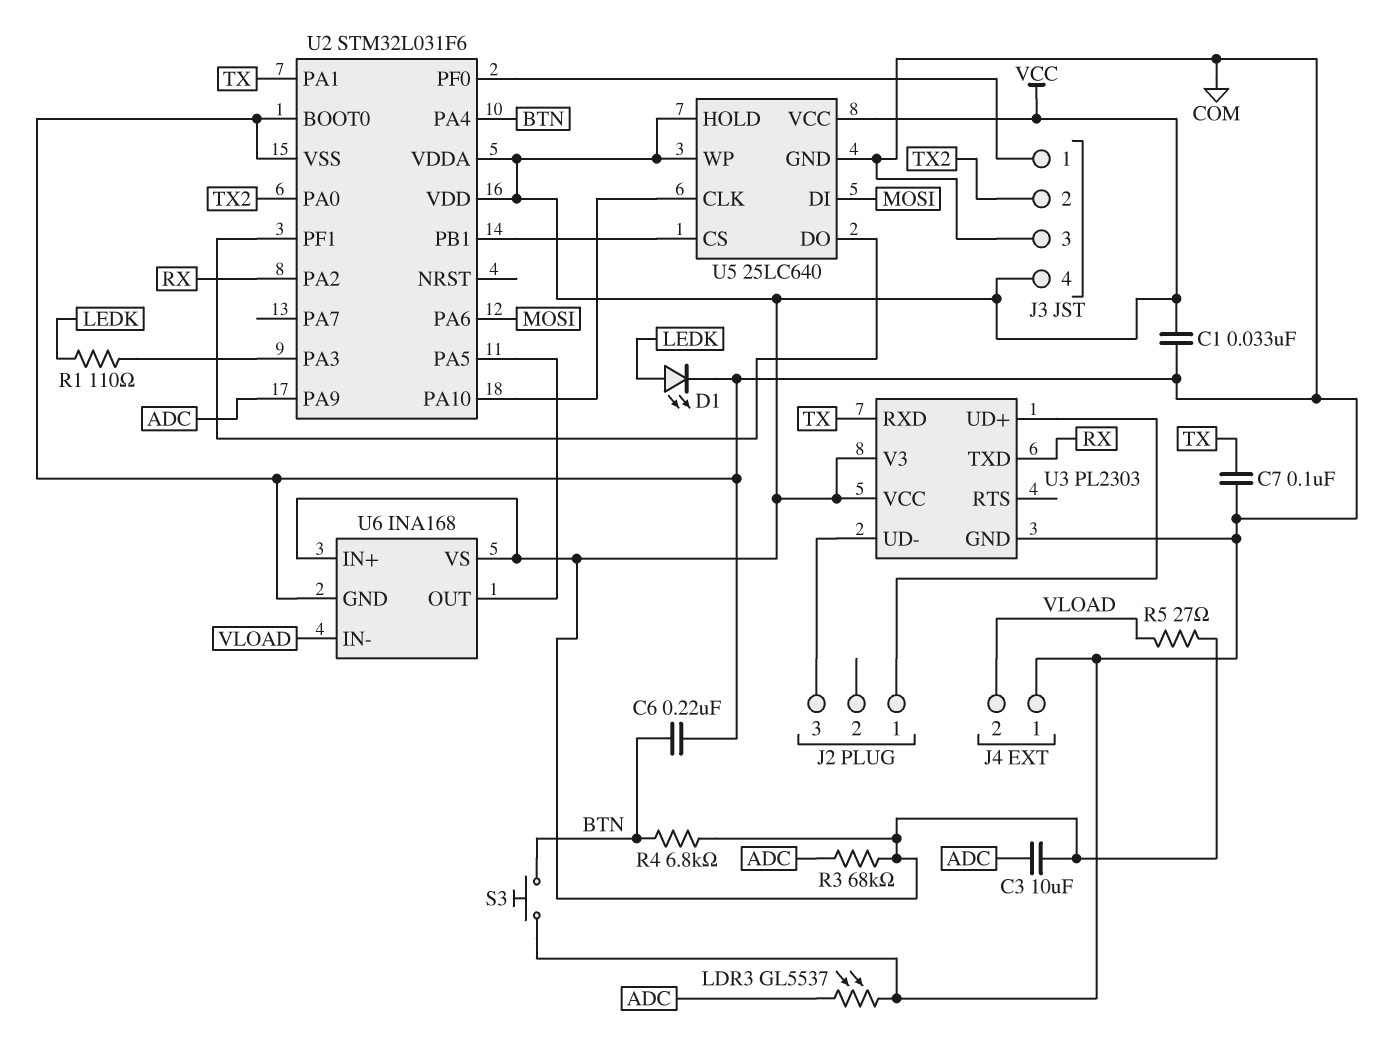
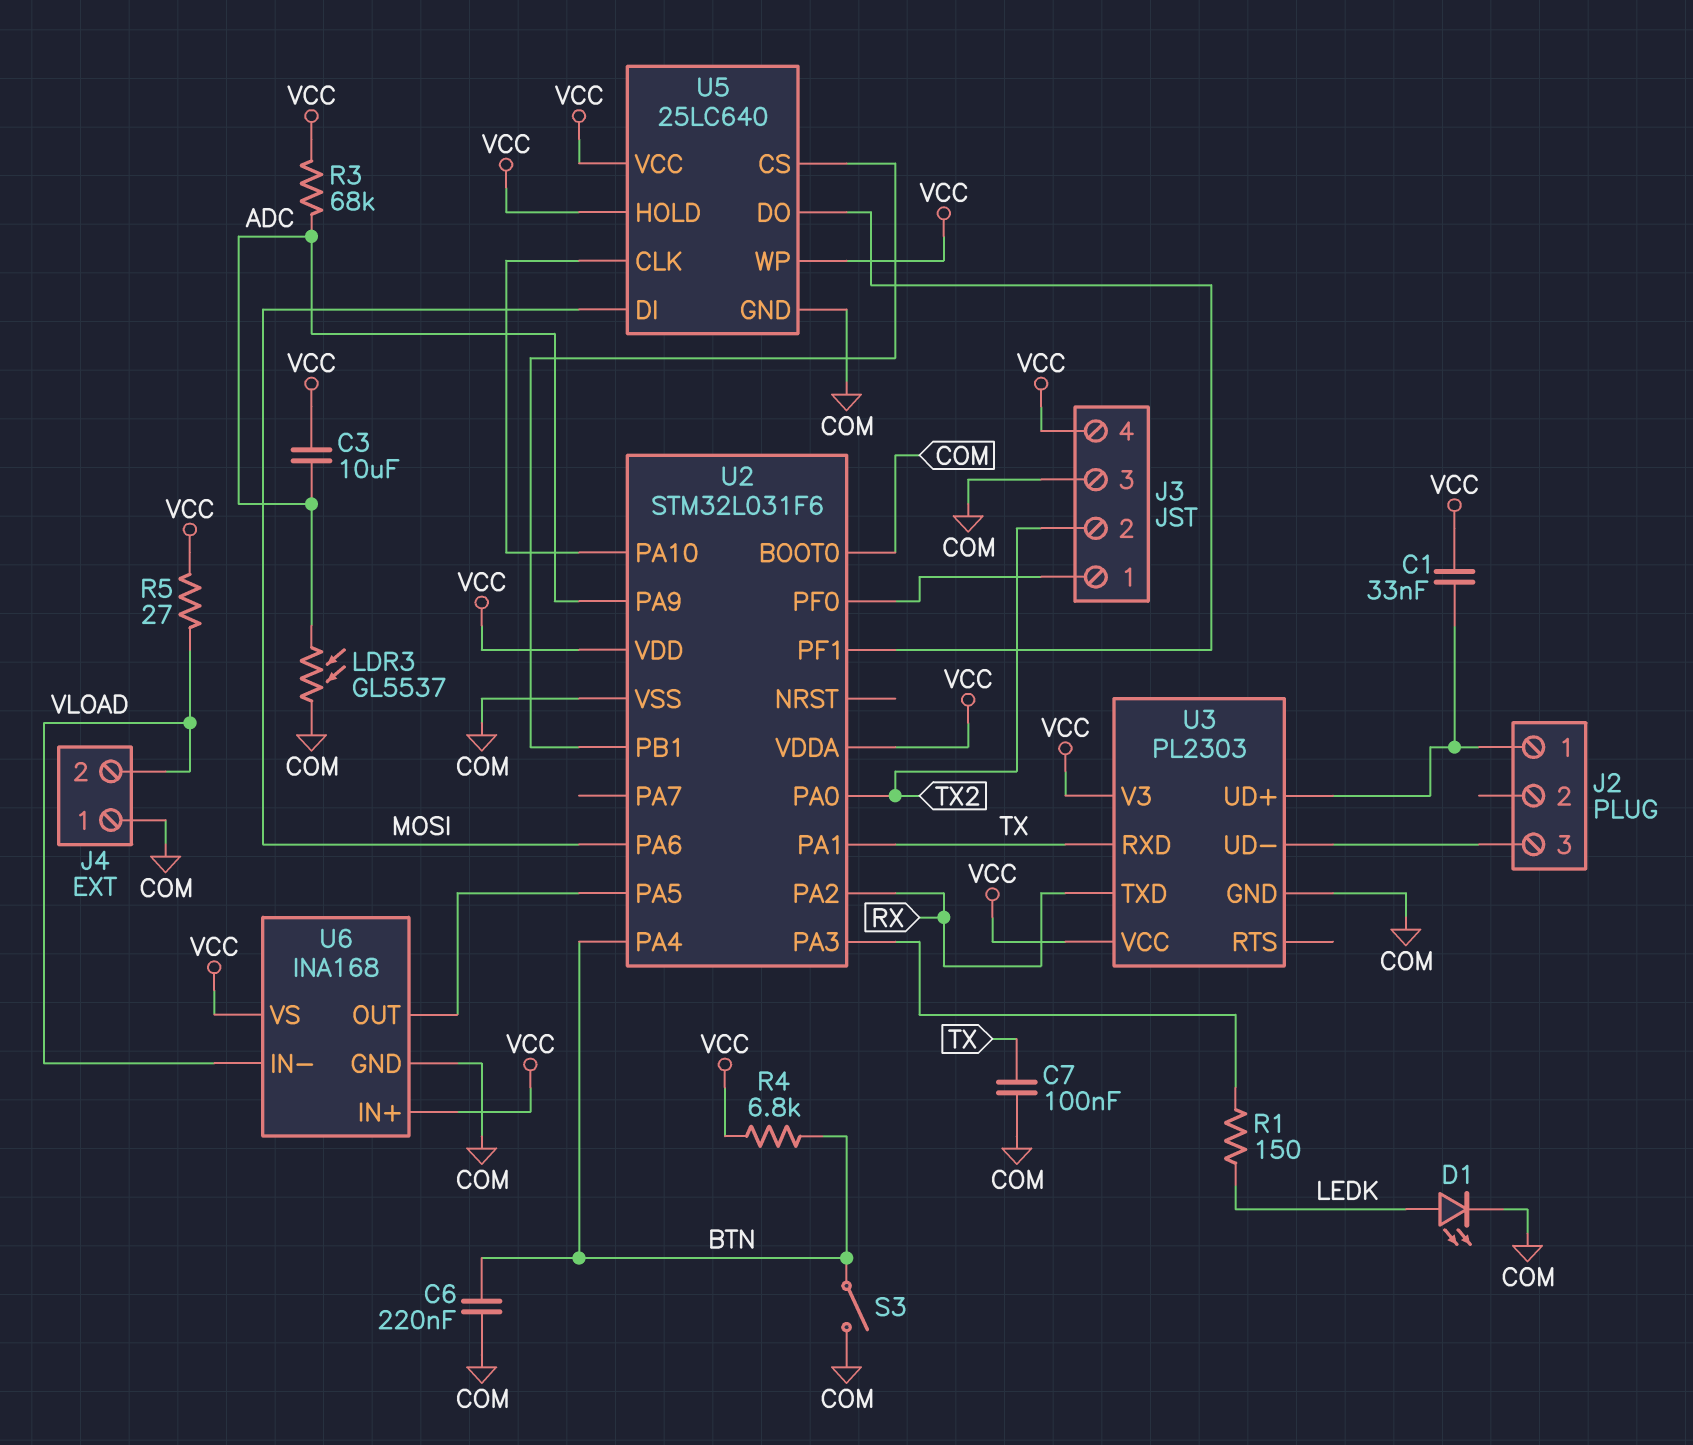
C1: 33nF (COM, VCC) -> 33nF (J2/1, VCC)
R1: 110 (LEDK, U2/PA3) -> 150 (LEDK, U2/PA3)
S3: button (BTN, COM) -> switch (BTN, COM)

